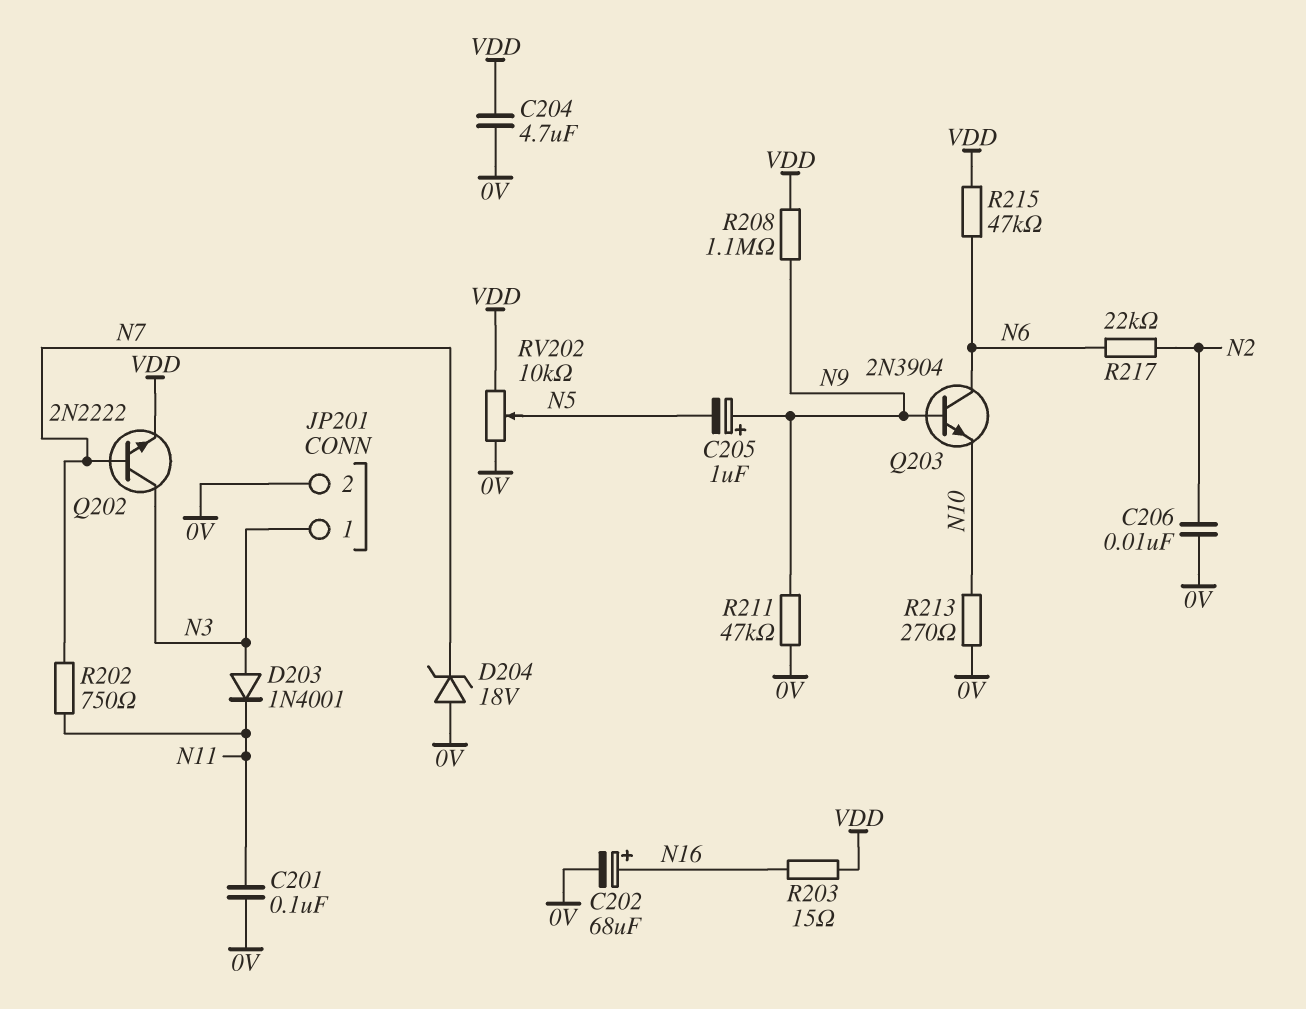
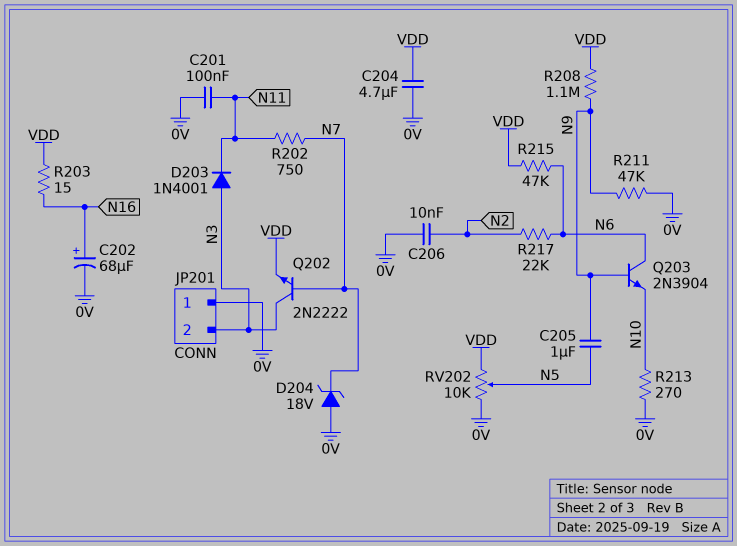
C205: 1uF (plus N9, minus N5) -> 1uF (N5, N9)
JP201 pin 1: N3 -> 0V
JP201 pin 2: 0V -> N3

